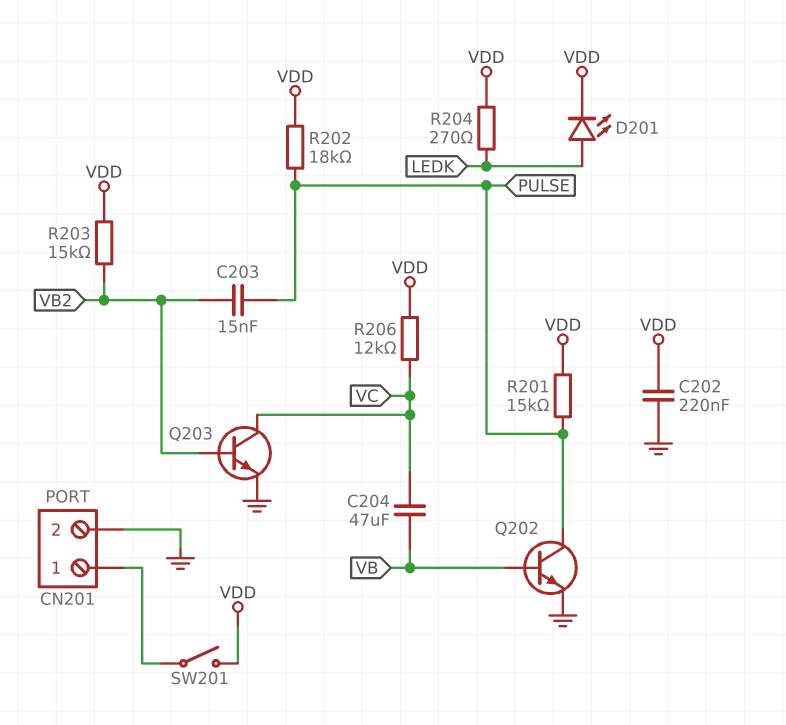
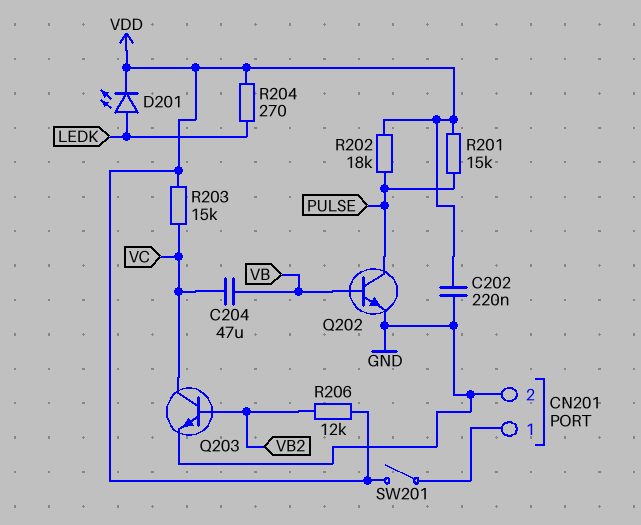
C203: 15nF (PULSE, VB2) -> none
R203: 15k (VB2, VDD) -> 15k (VC, VDD)
R206: 12k (VC, VDD) -> 12k (VB2, VDD)

